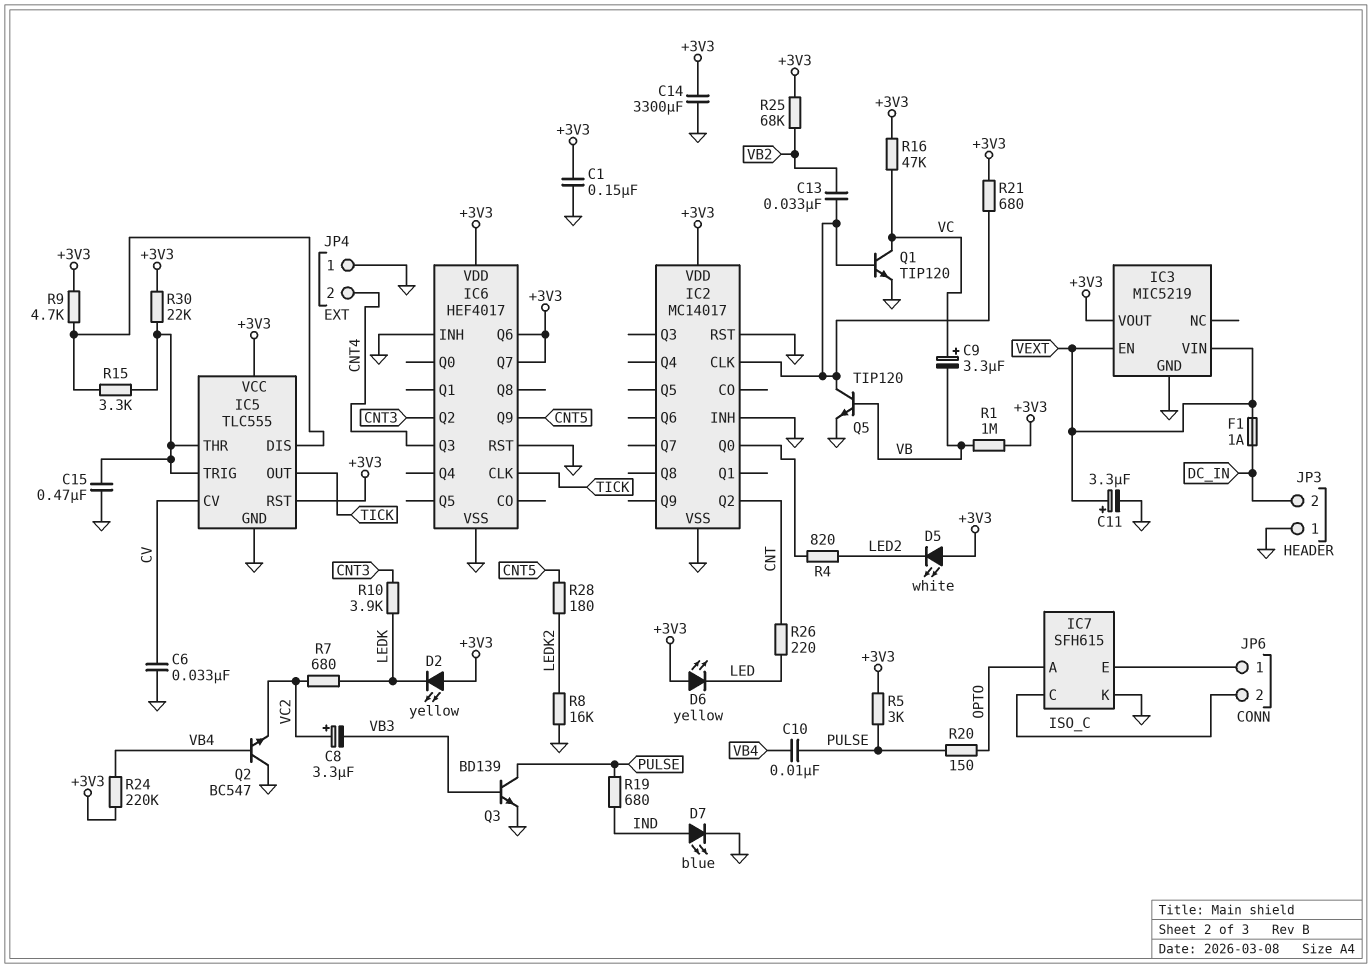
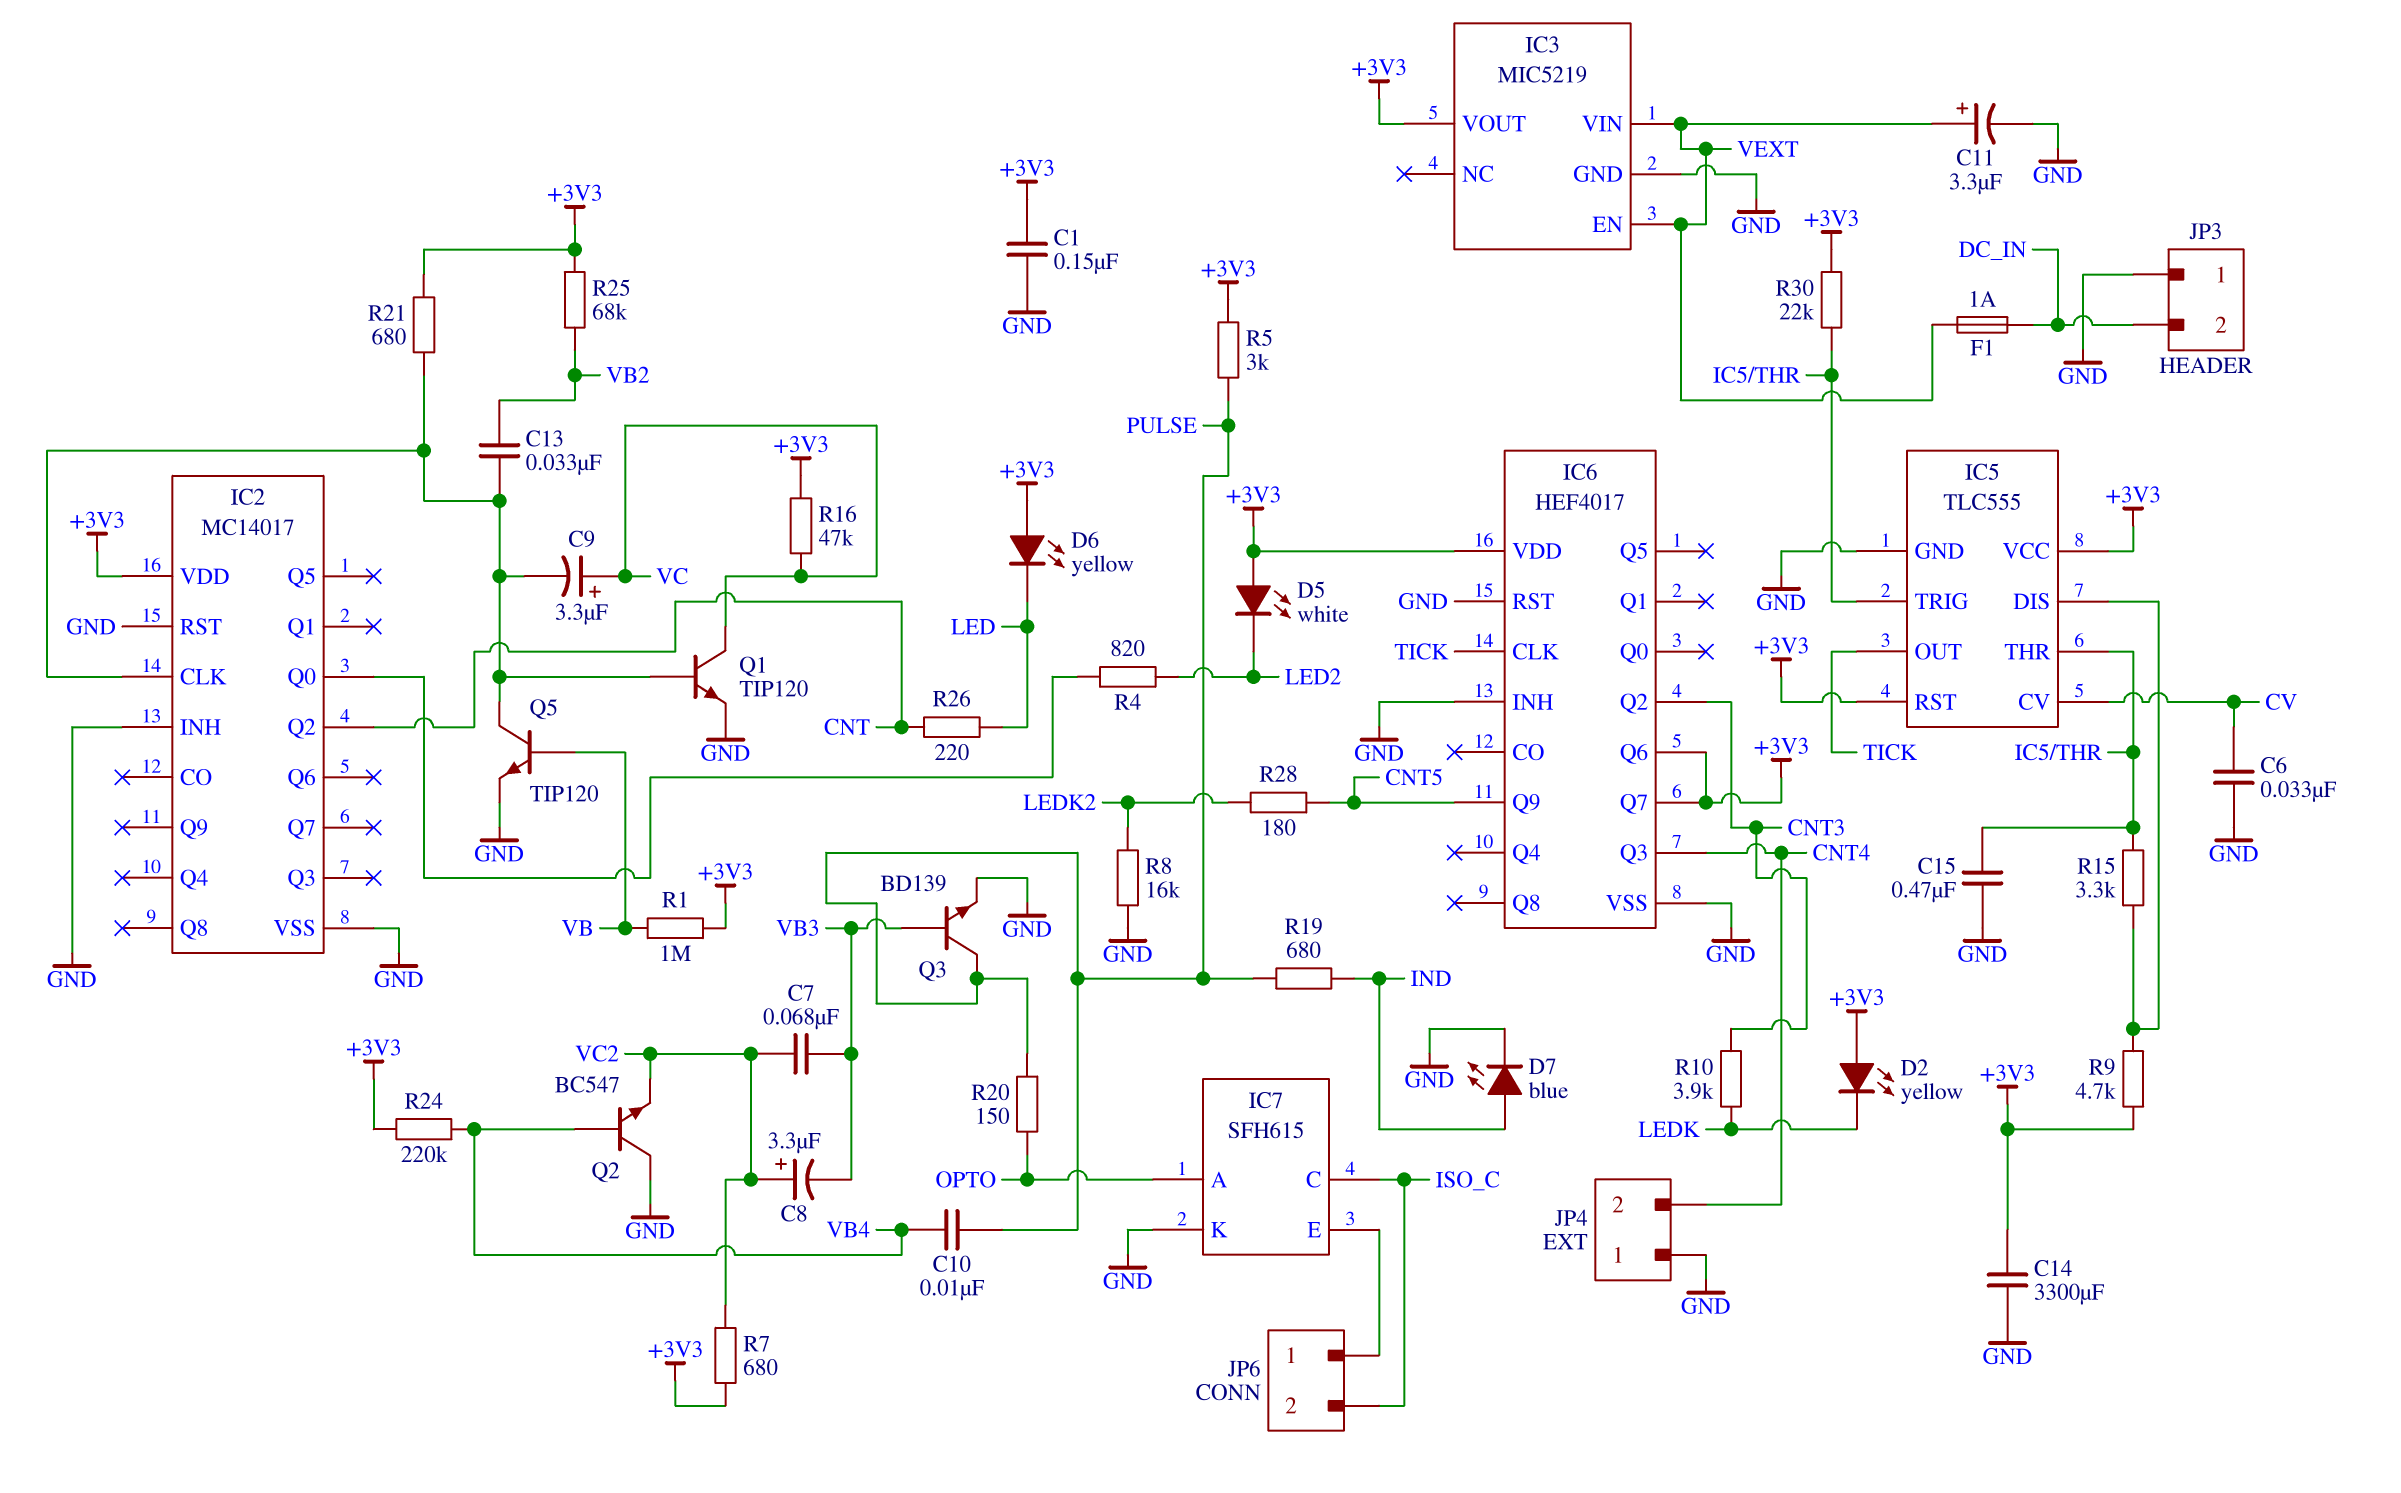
C7: none -> 68nF (VB3, VC2)
C9: 3.3uF (plus VC, minus VB) -> 3.3uF (plus VC, minus IC2/CLK)
R7: 680 (LEDK, VC2) -> 680 (+3V3, VC2)

